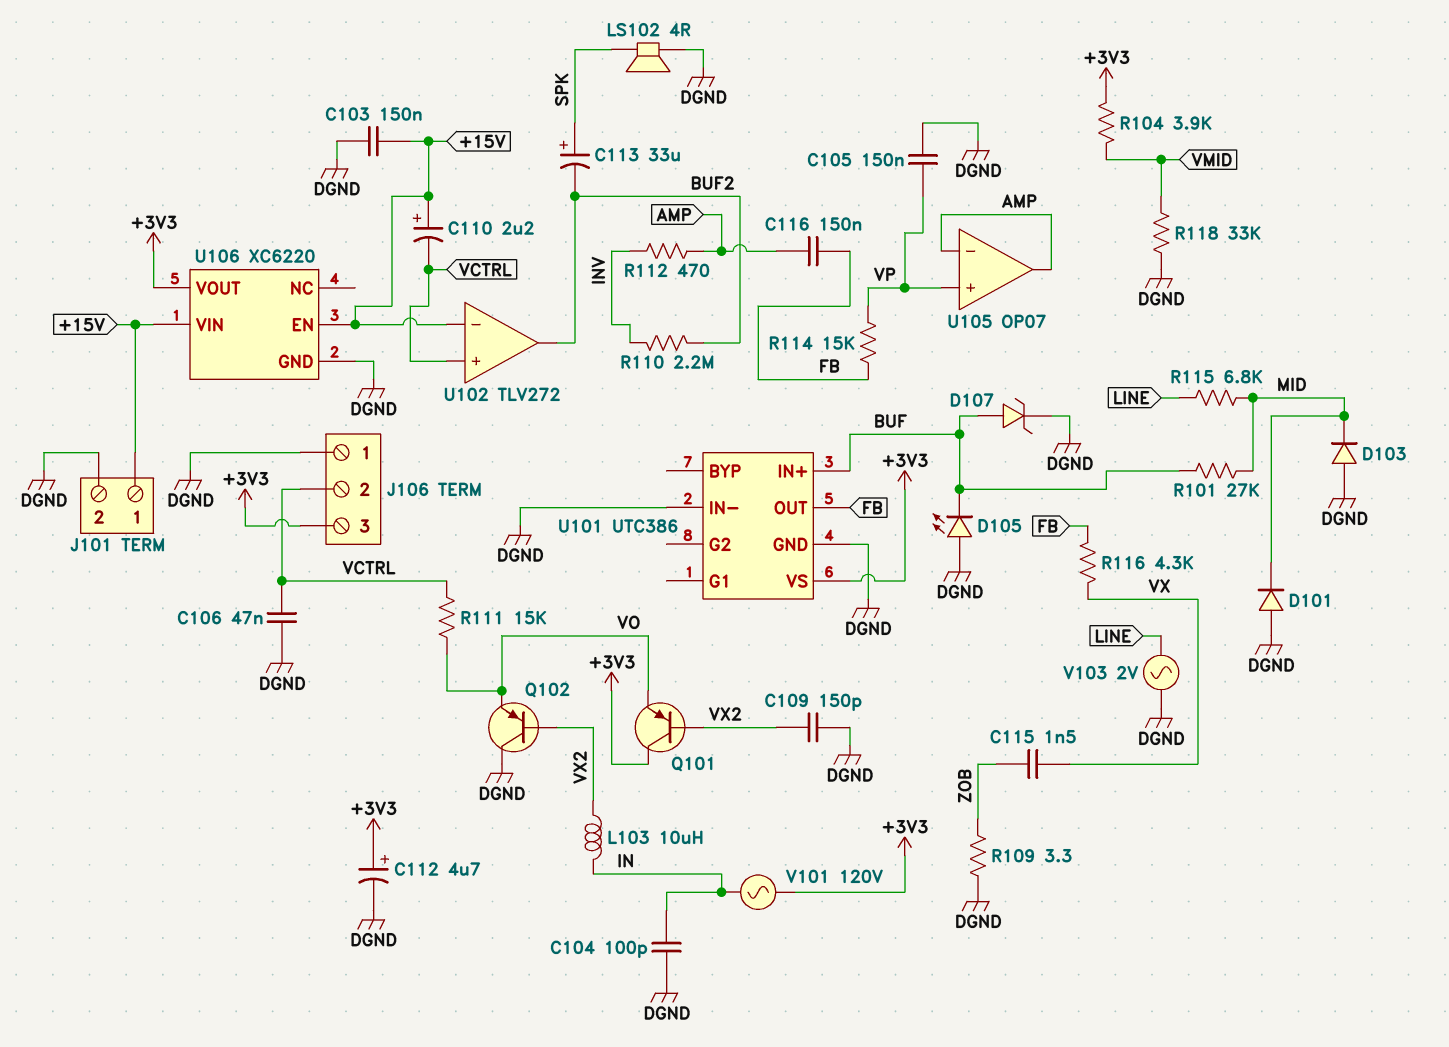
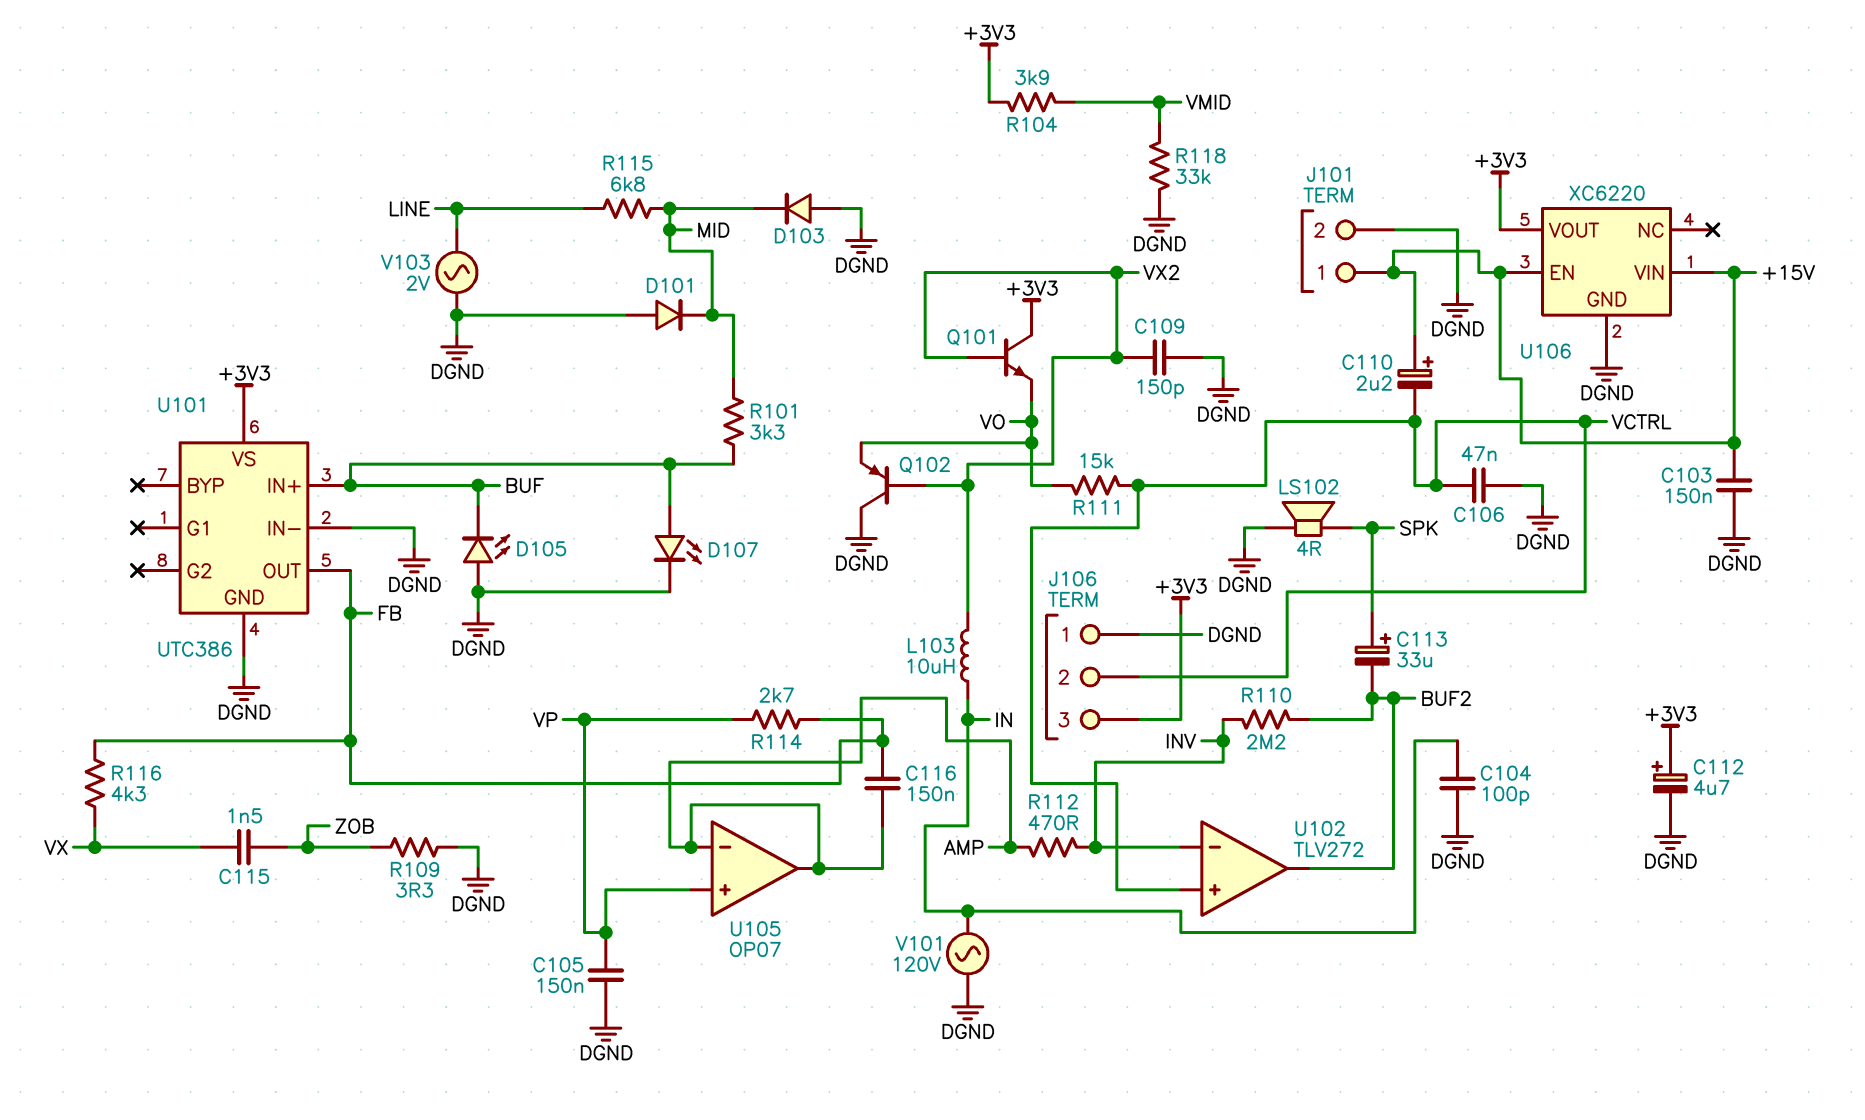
D107: zener (A BUF, K DGND) -> LED (A BUF, K DGND)
Q101: PNP (B VX2, C +3V3, E VO) -> NPN (B VX2, C +3V3, E VO)
R101: 27k (BUF, MID) -> 3.3k (BUF, MID)
R114: 15k (FB, VP) -> 2.7k (FB, VP)
U102 pin in-: +15V -> INV
V101: AC 120V (+3V3, IN) -> AC 120V (DGND, IN)

